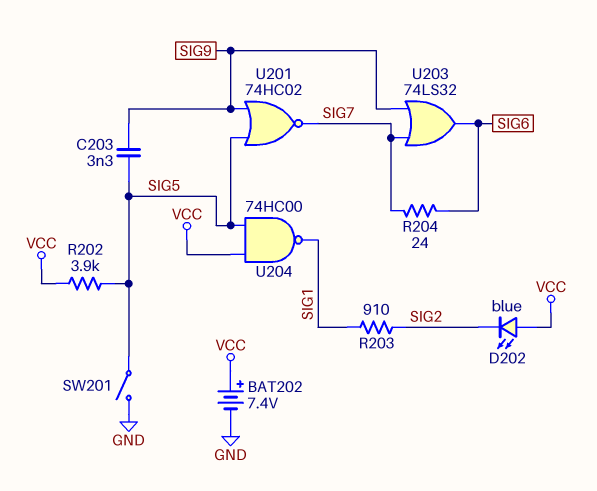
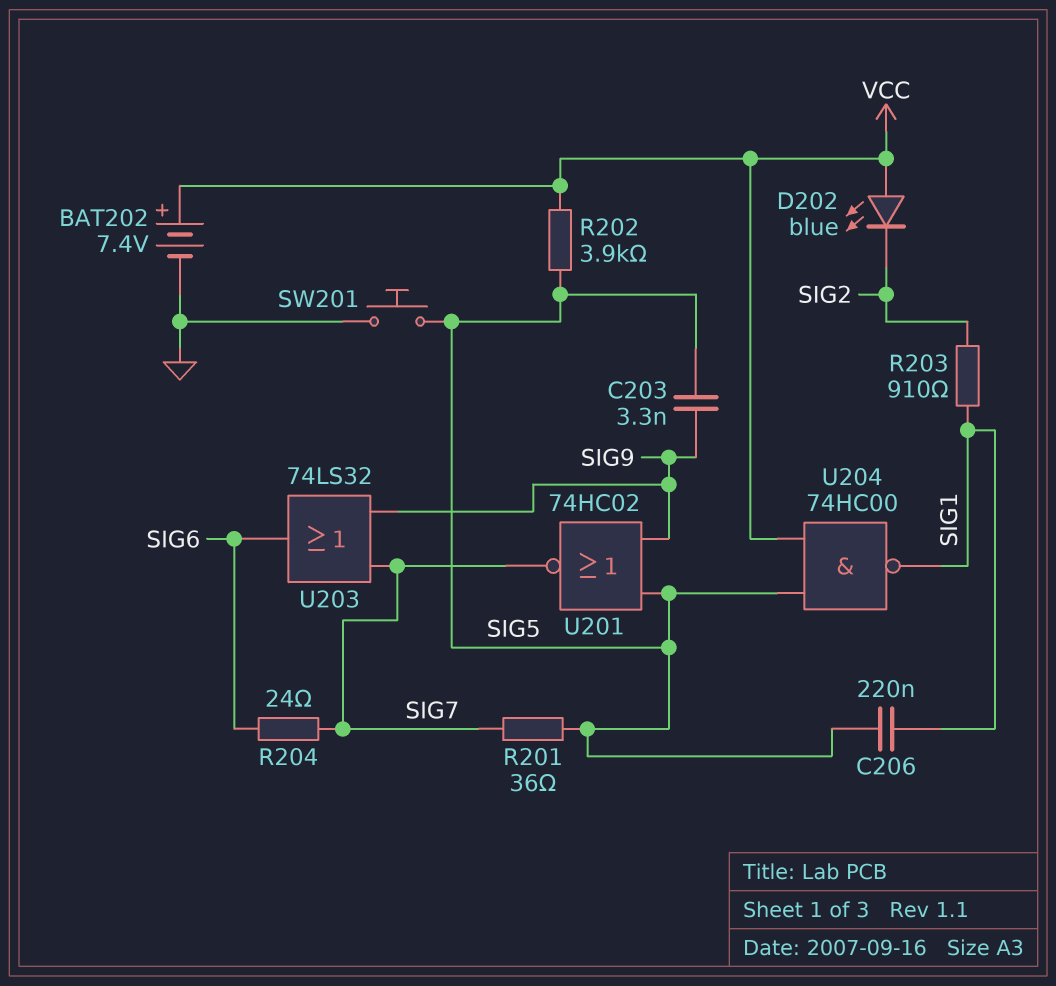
C206: none -> 220nF (SIG1, SIG5)
R201: none -> 36 (SIG5, SIG7)
SW201: switch (GND, SIG5) -> button (GND, SIG5)

